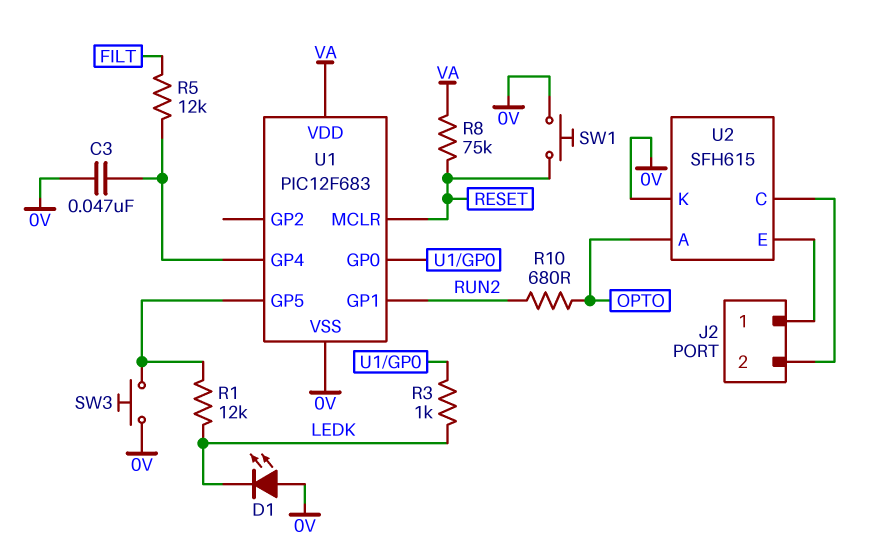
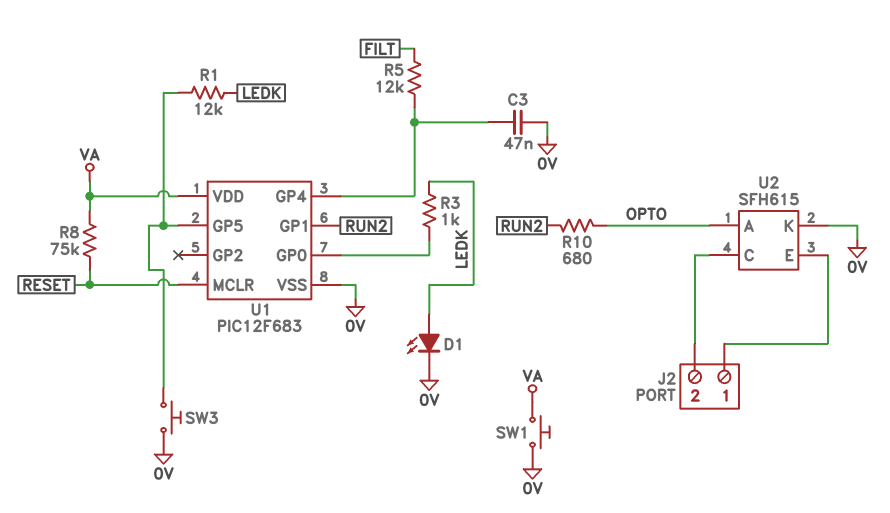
D1: LED (A 0V, K LEDK) -> LED (A LEDK, K 0V)
SW1: button (0V, RESET) -> button (0V, VA)

